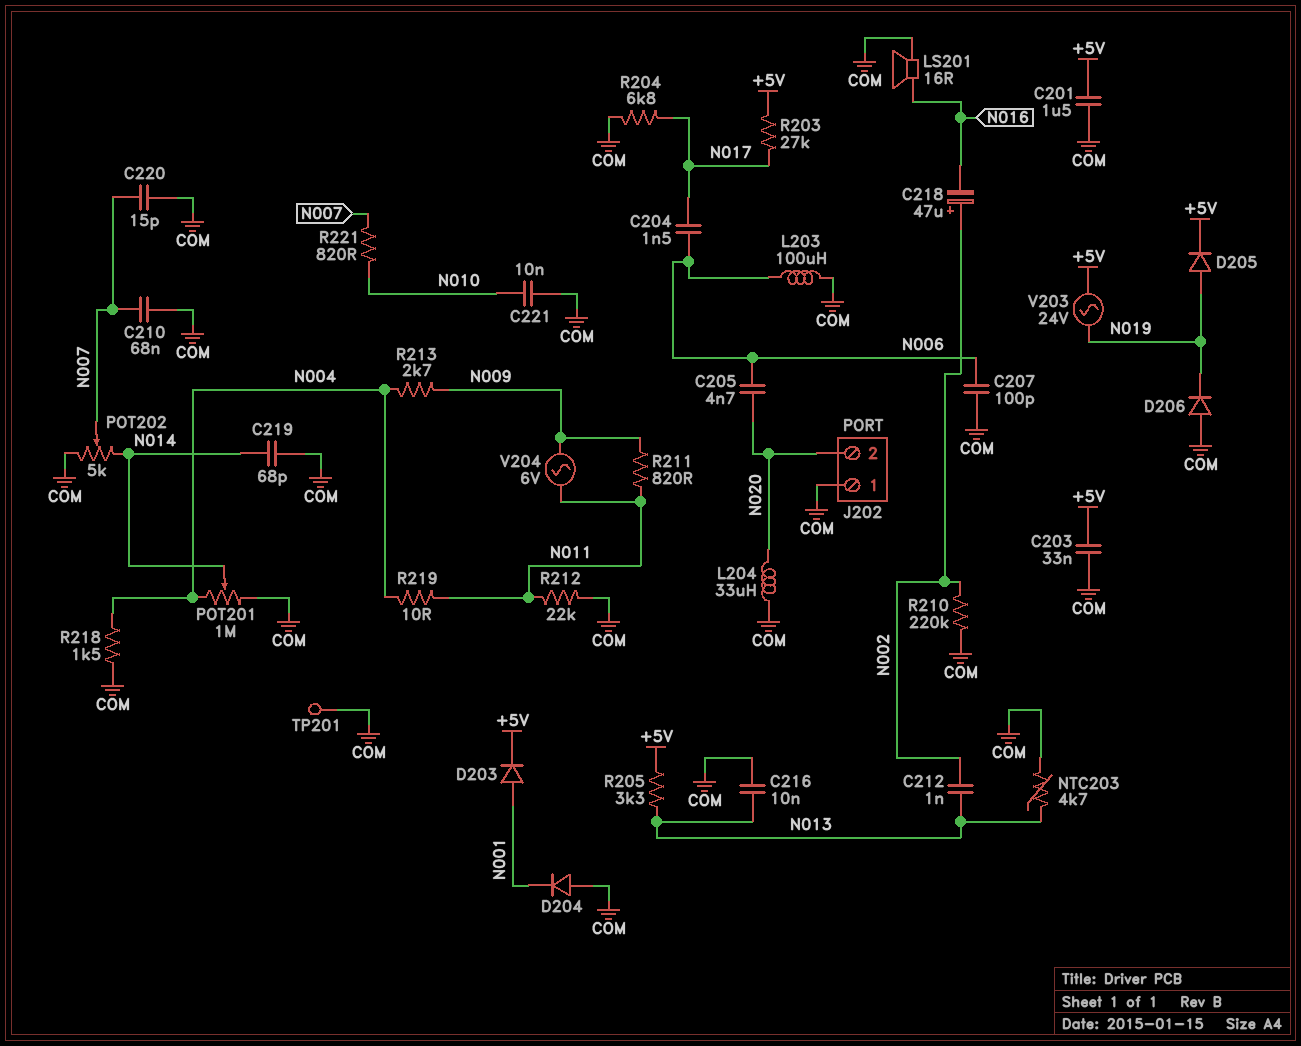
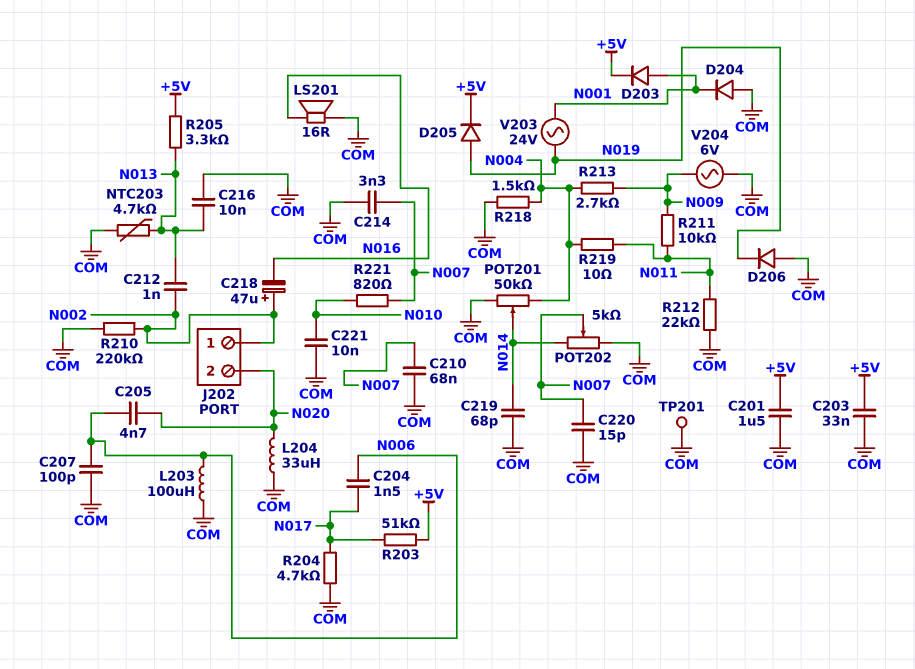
C214: none -> 3.3nF (COM, N007)
J202 pin 1: COM -> N002
POT201: 1M (COM, N004, wiper N014) -> 50k (COM, N004, wiper N014)
R203: 27k (+5V, N017) -> 51k (+5V, N017)
R204: 6.8k (COM, N017) -> 4.7k (COM, N017)
R211: 820 (N009, N011) -> 10k (N009, N011)
V203: AC 24V (+5V, N019) -> AC 24V (N001, N019)
V204: AC 6V (N009, N011) -> AC 6V (COM, N009)

